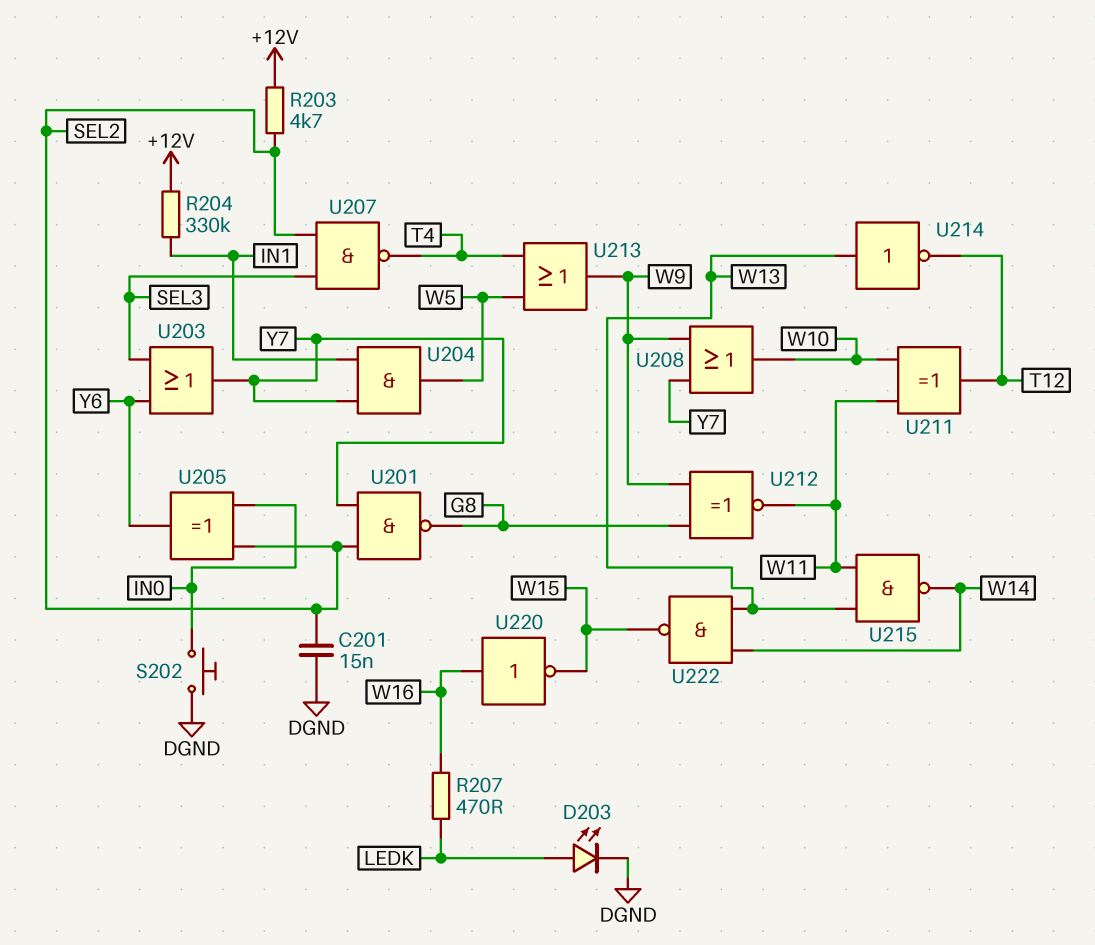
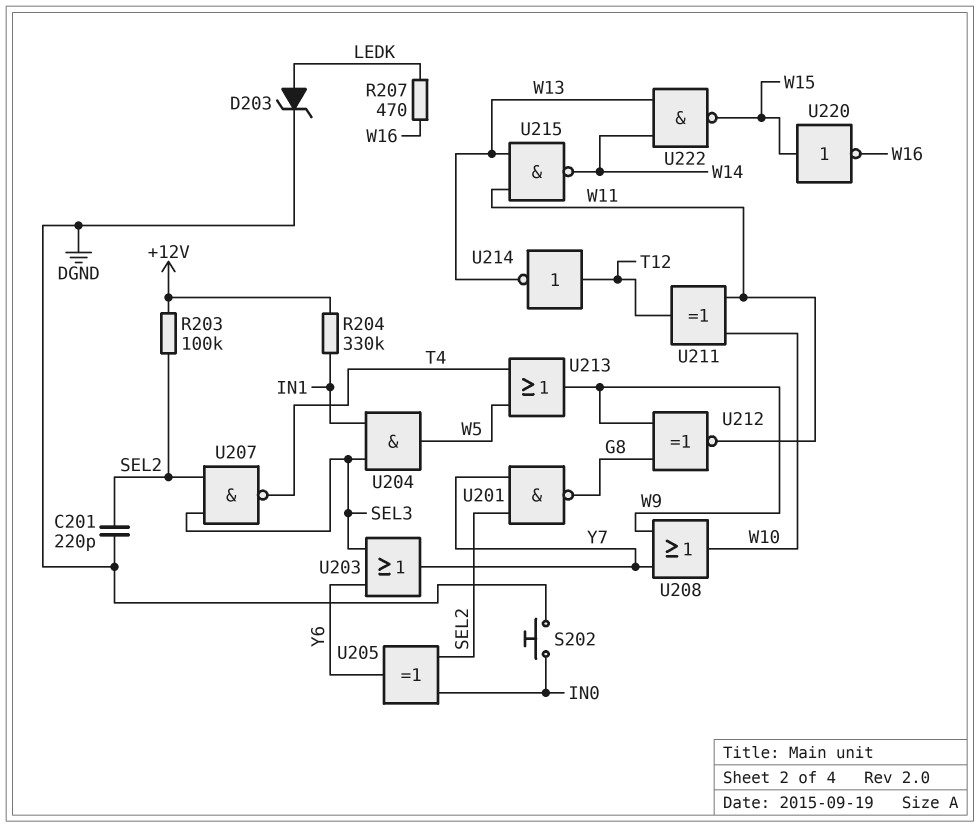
C201: 15nF (DGND, SEL2) -> 220pF (DGND, SEL2)
D203: LED (A LEDK, K DGND) -> zener (A LEDK, K DGND)
R203: 4.7k (+12V, SEL2) -> 100k (+12V, SEL2)
U204: AND (in IN1, in Y7, out W5) -> AND (in IN1, in SEL3, out W5)
U214: NOT (in W13, out T12) -> NOT (in T12, out W13)
U220: NOT (in W16, out W15) -> NOT (in W15, out W16)

